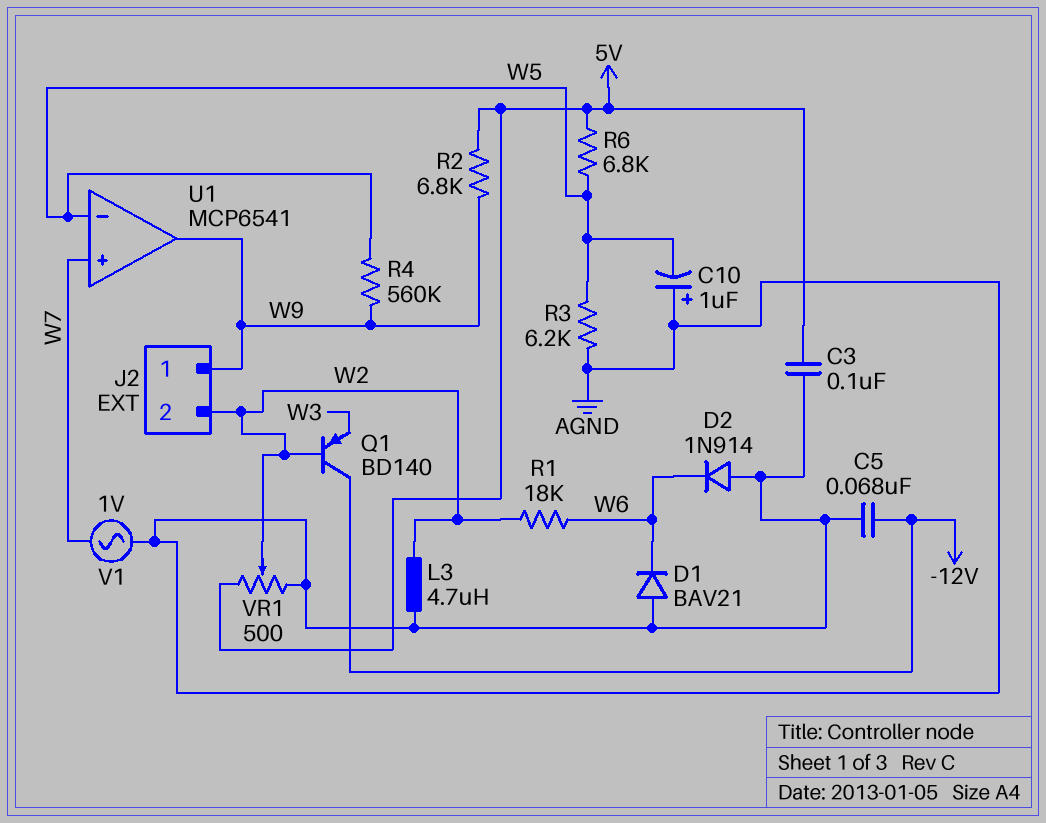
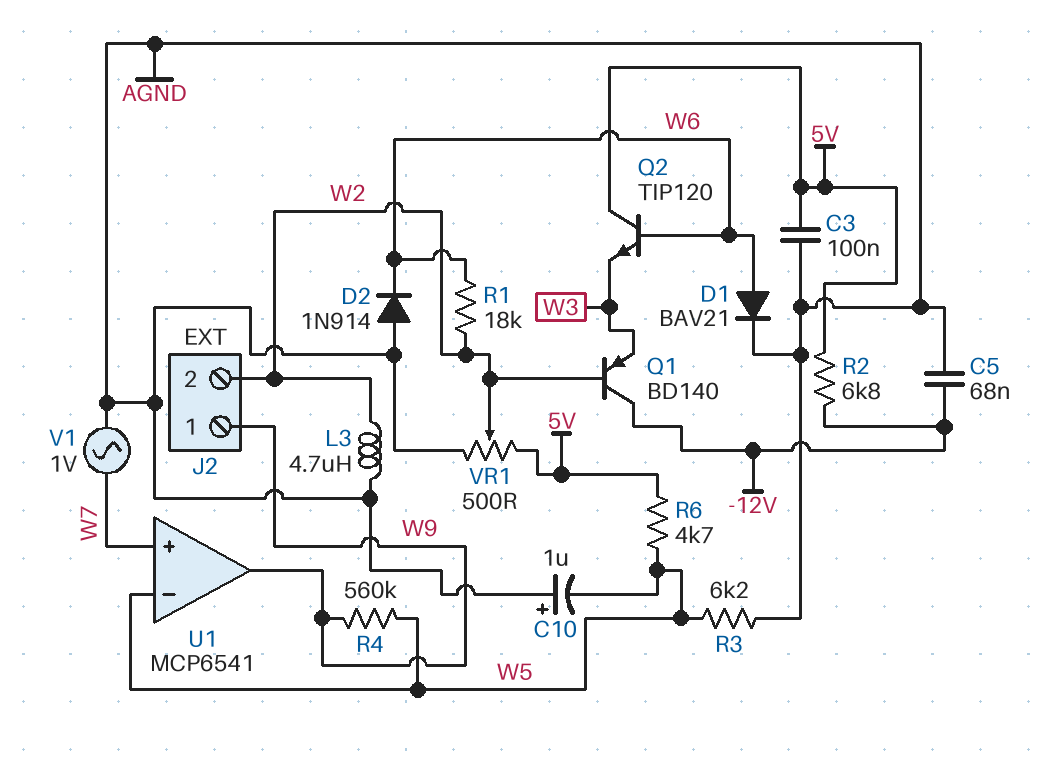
D1: diode BAV21 (A AGND, K W6) -> diode BAV21 (A W6, K AGND)
Q2: none -> NPN TIP120 (B W6, C 5V, E W3)
R2: 6.8k (5V, W9) -> 6.8k (-12V, 5V)
R6: 6.8k (5V, W5) -> 4.7k (5V, W5)

